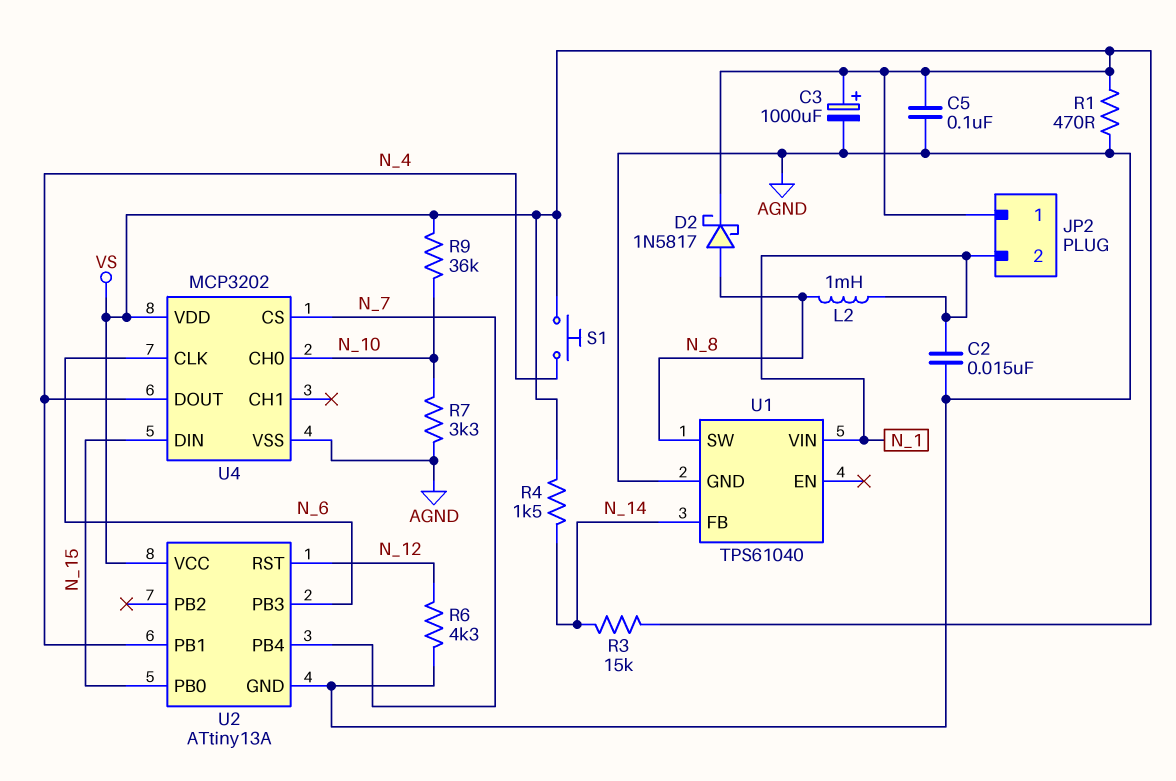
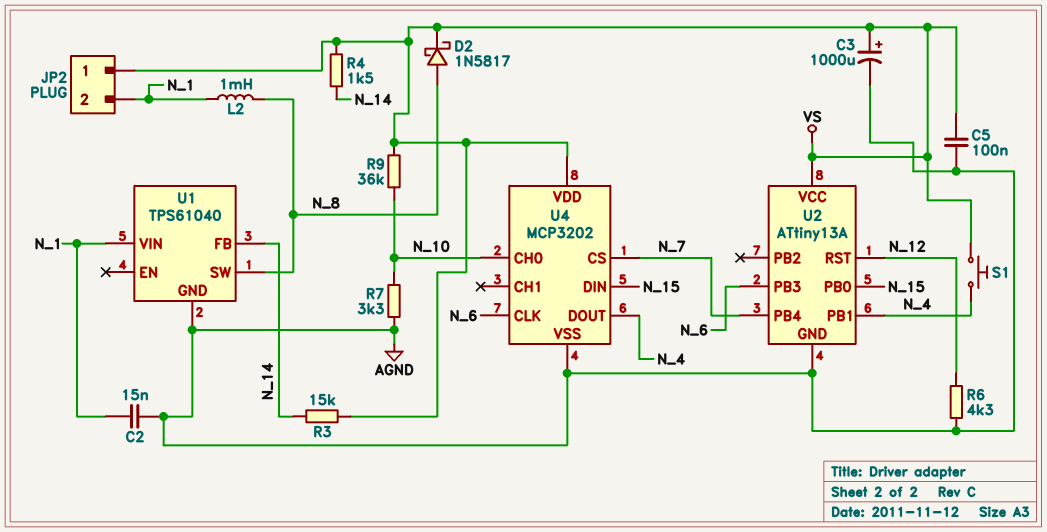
R1: 470 (AGND, VS) -> none

